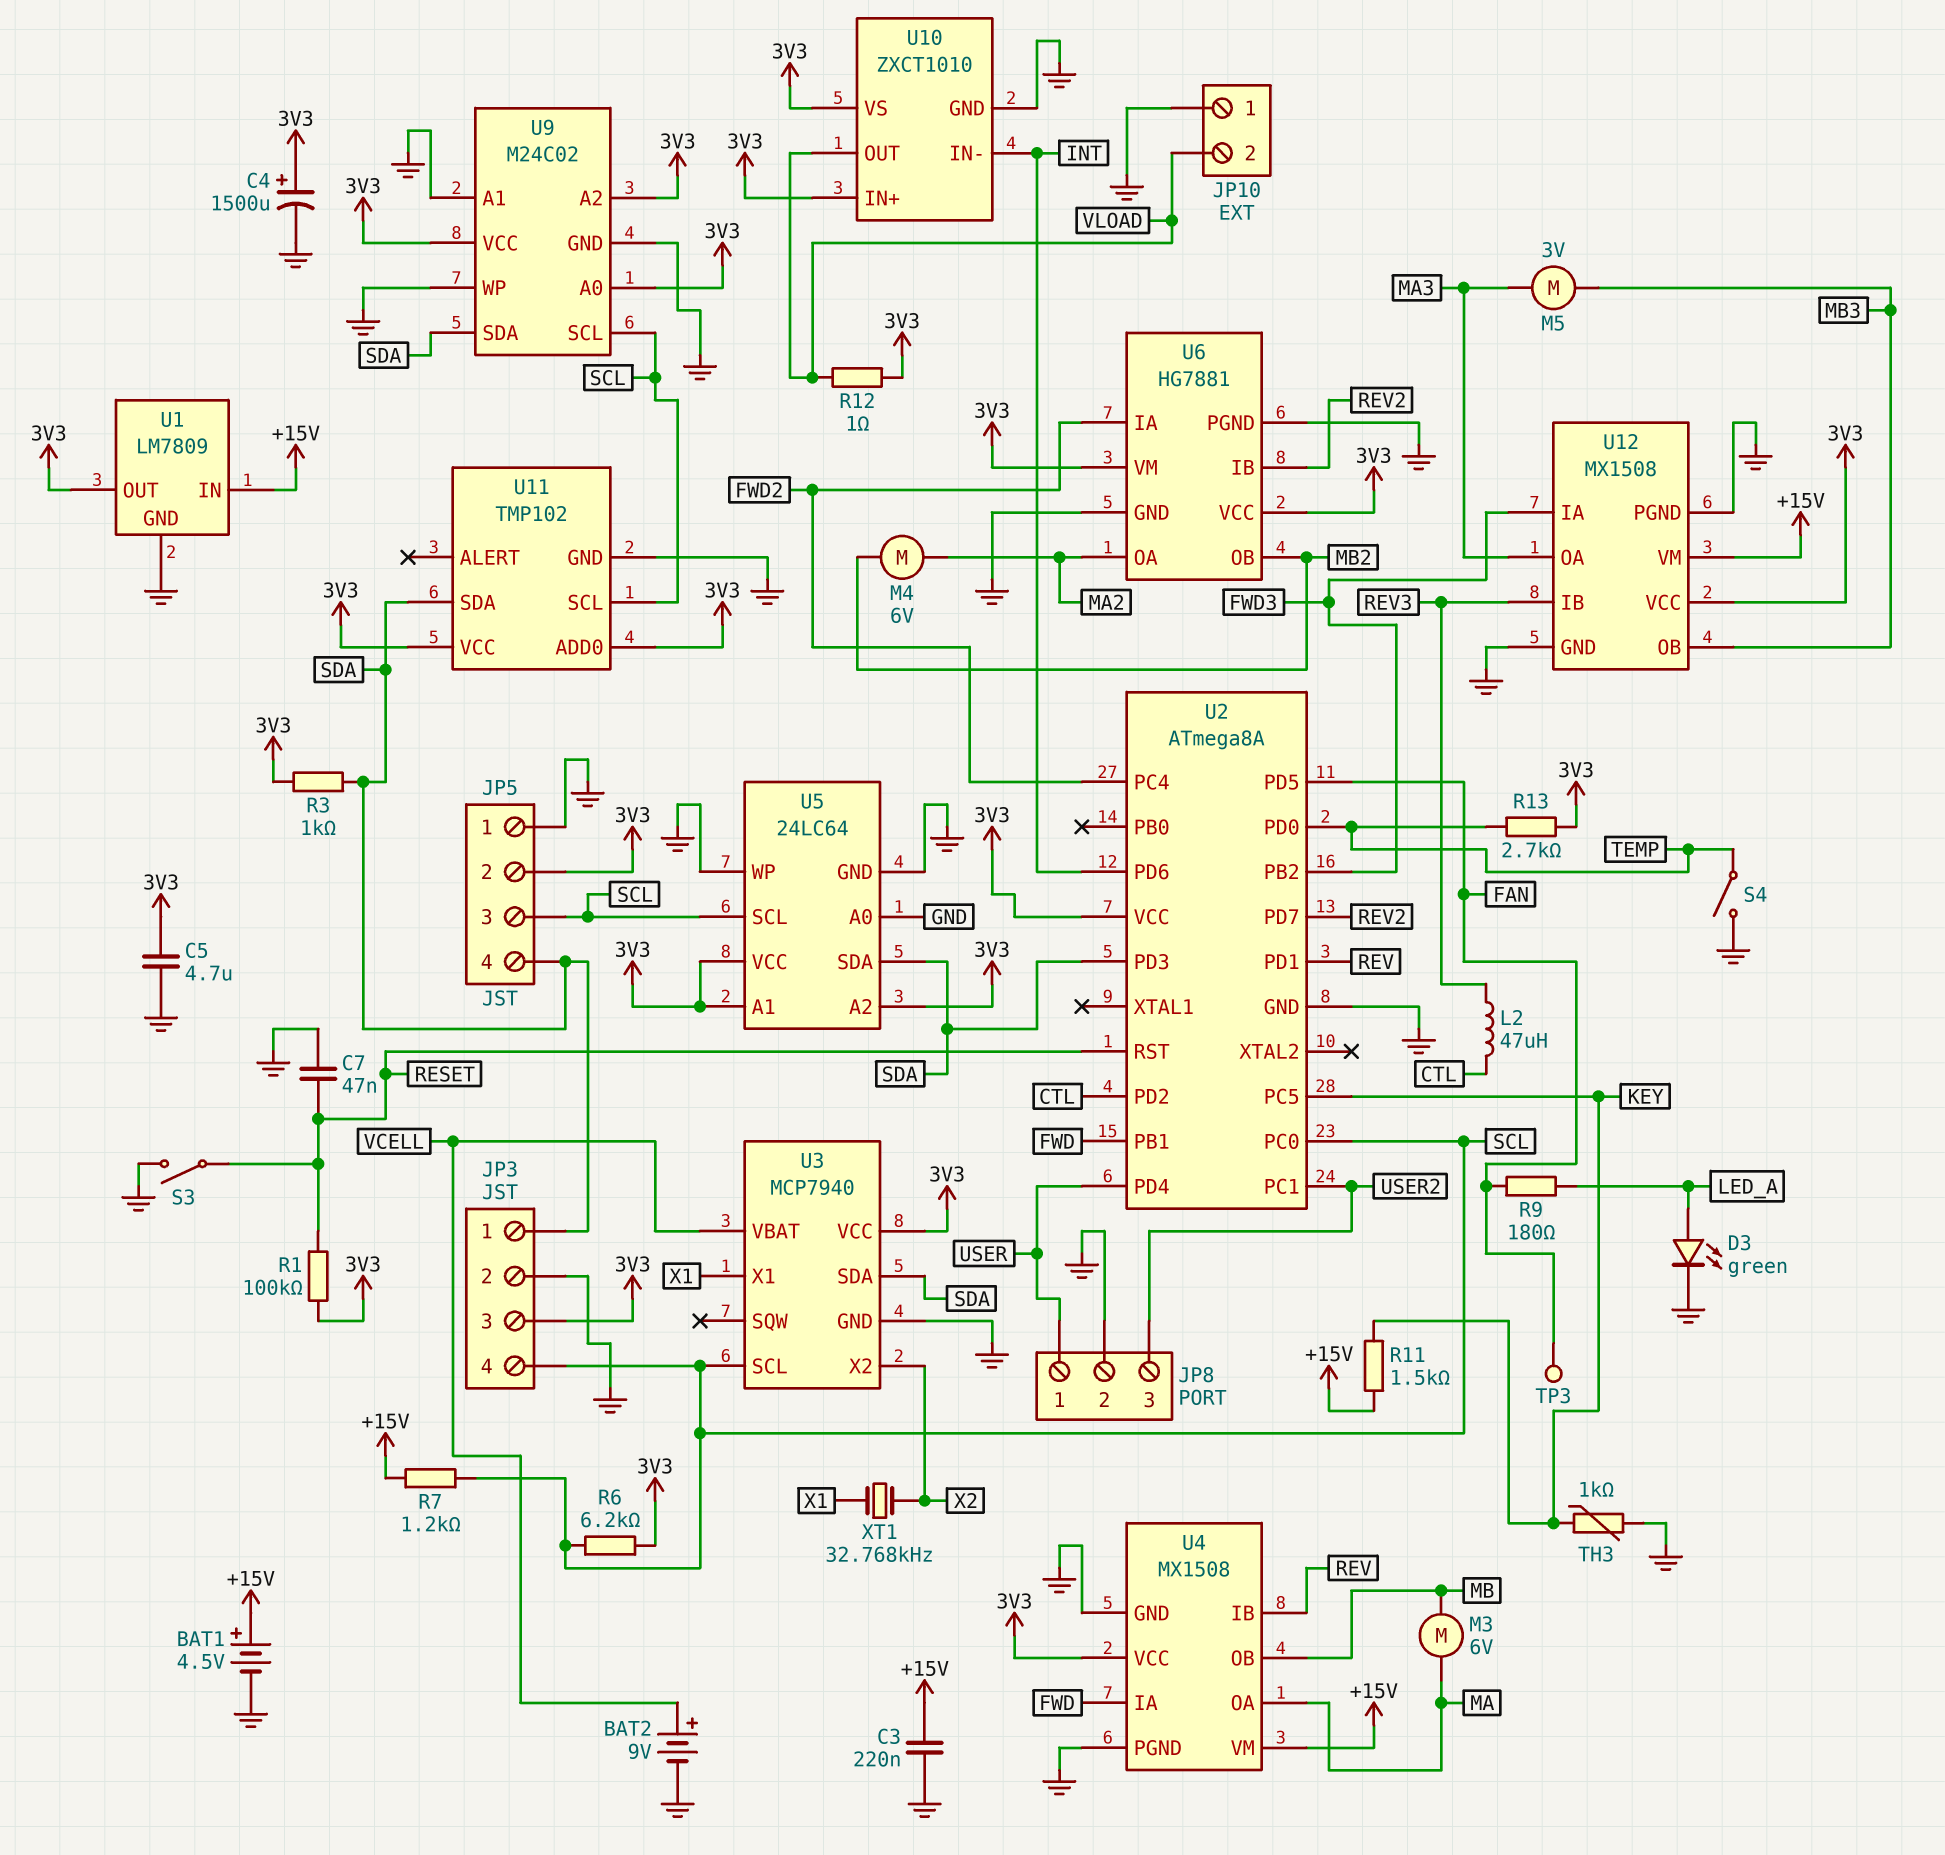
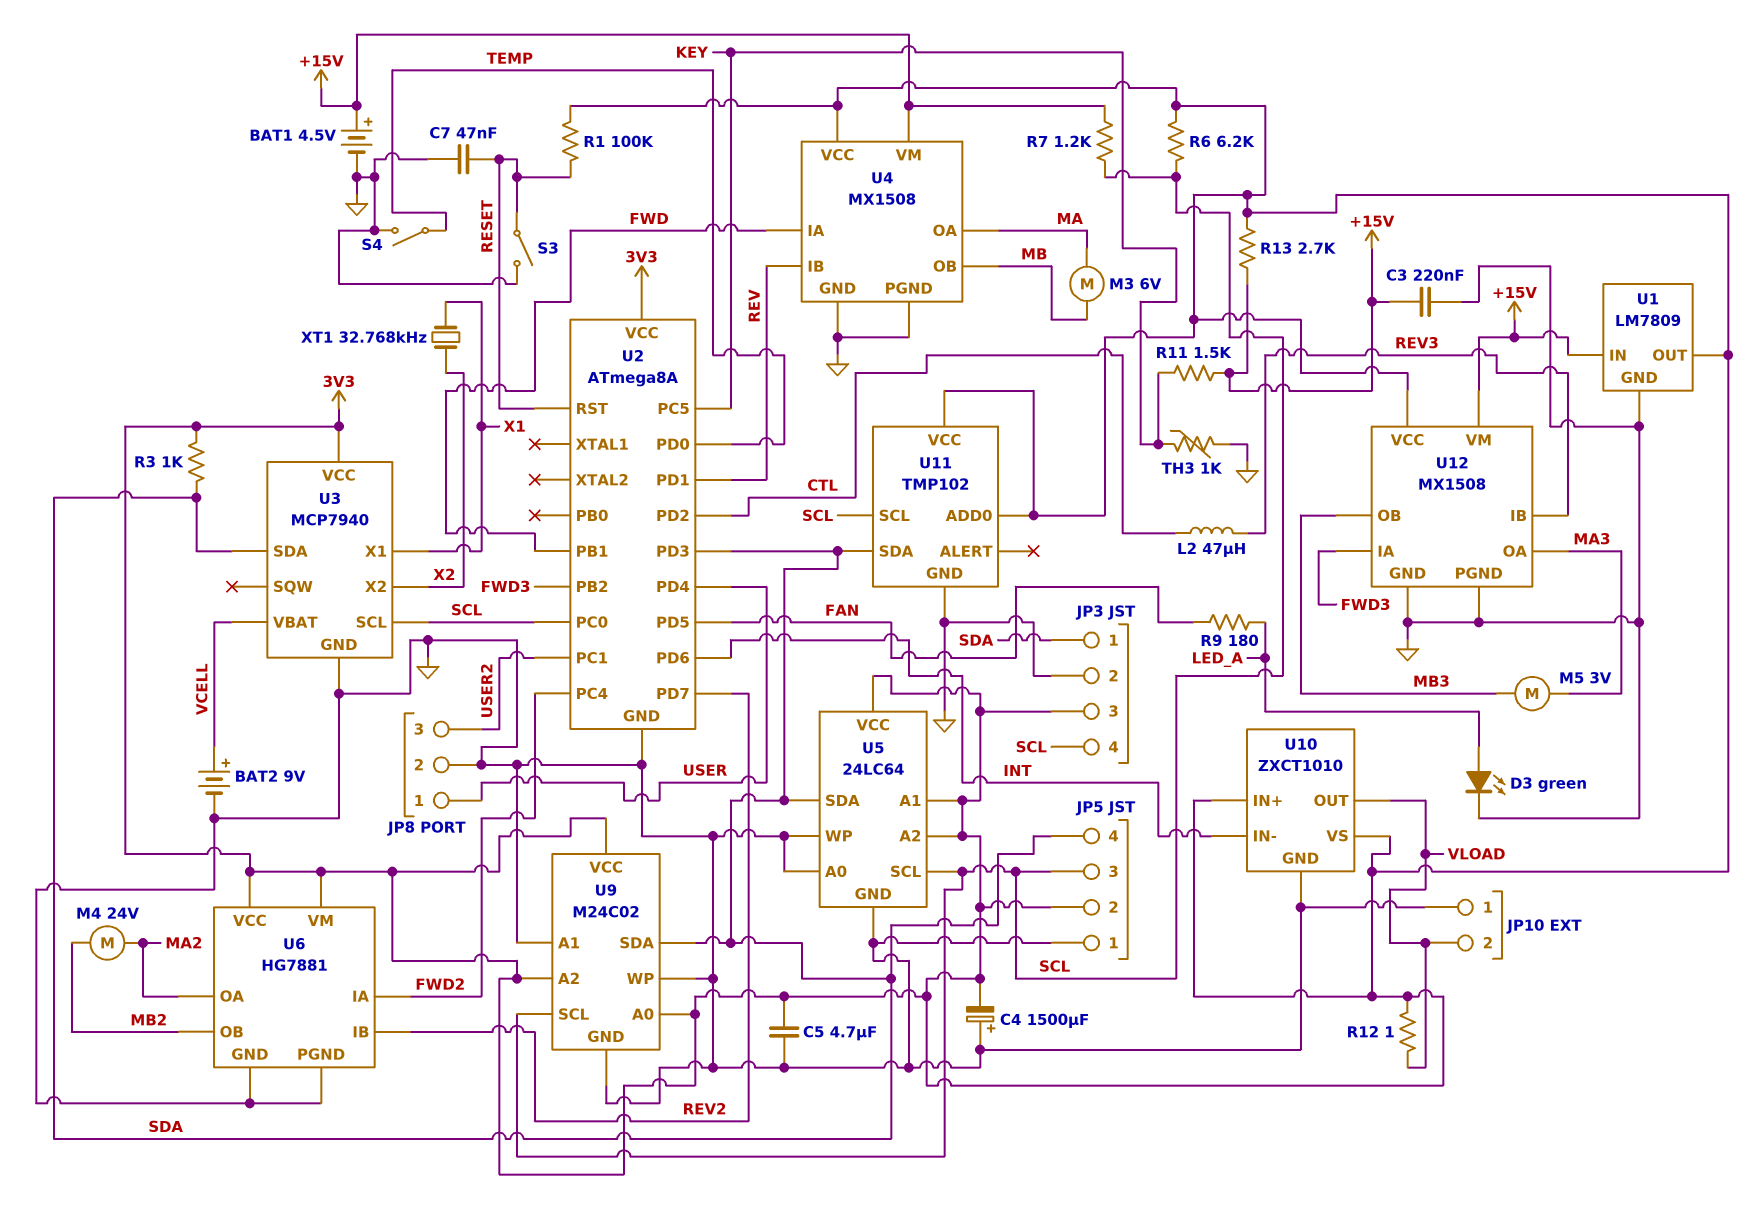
C4: 1500uF (plus 3V3, minus GND) -> 1500uF (plus GND, minus 3V3)
M4: motor 6V (MA2, MB2) -> motor 24V (MA2, MB2)
R13: 2.7k (3V3, TEMP) -> 2.7k (+15V, 3V3)
TP3: test point (FAN) -> none

